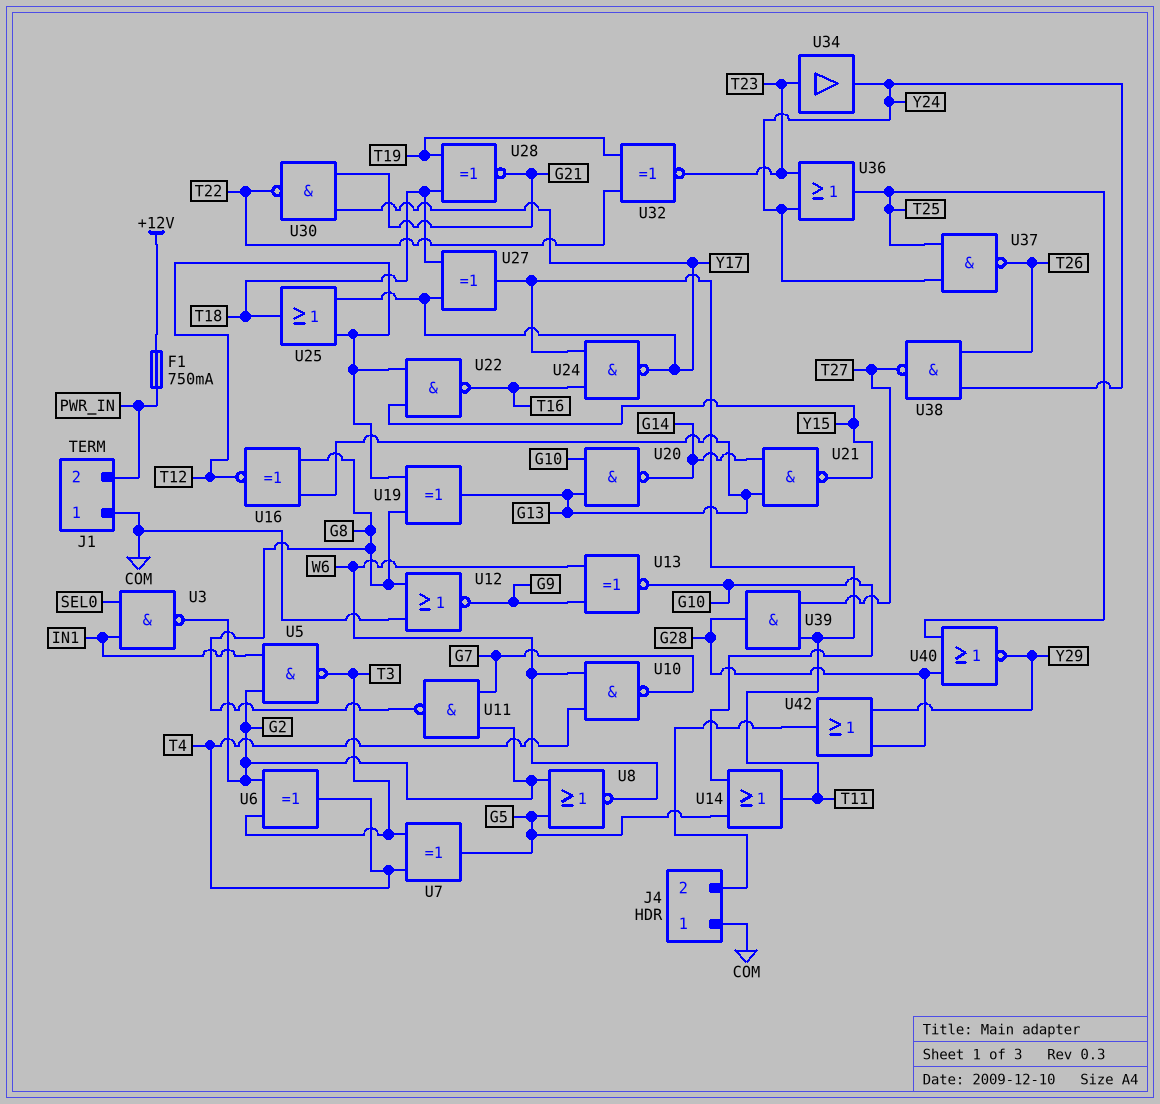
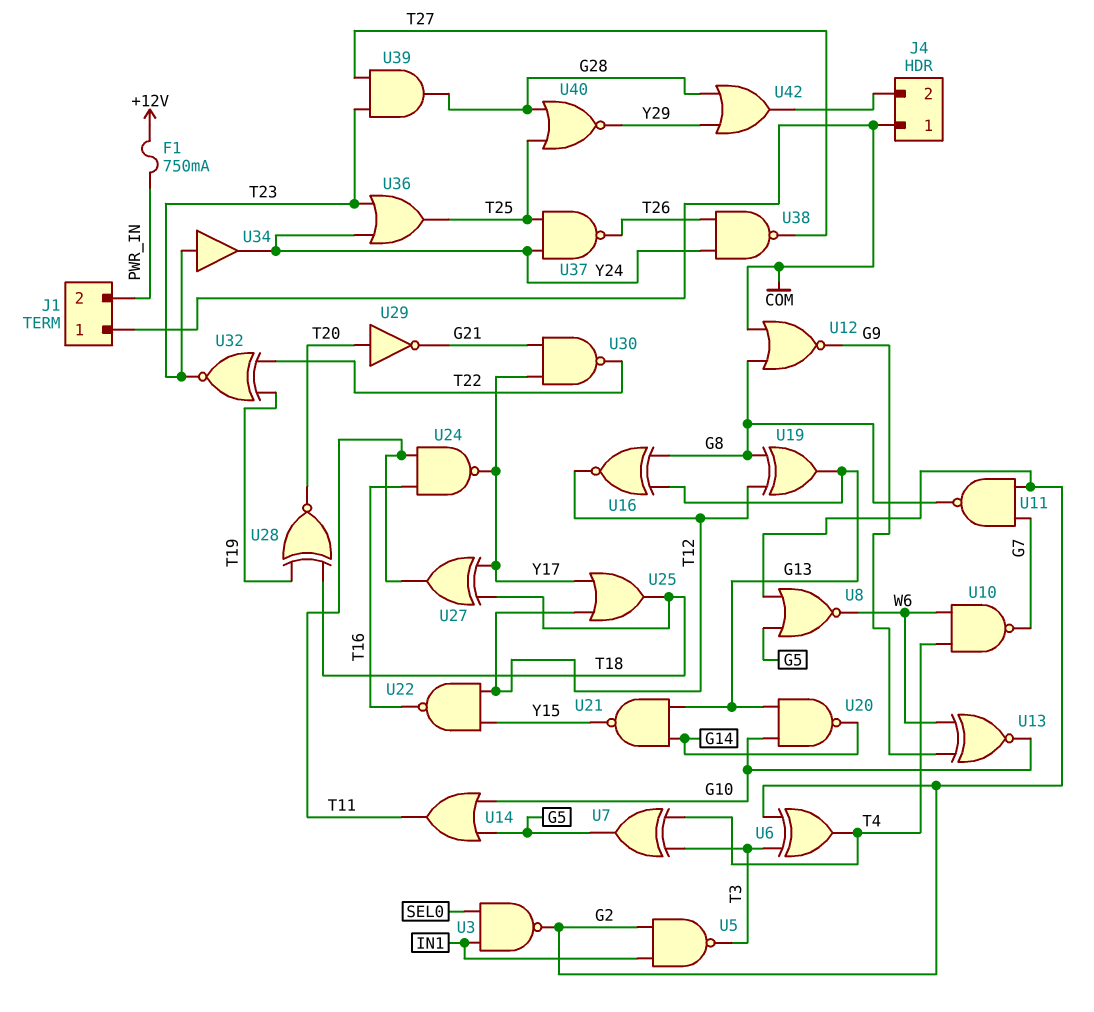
U28: XNOR (in T18, in T19, out G21) -> XNOR (in T18, in T19, out T20)
U29: none -> NOT (in T20, out G21)
U39: AND (in T11, in T27, out G28) -> AND (in T23, in T27, out G28)

